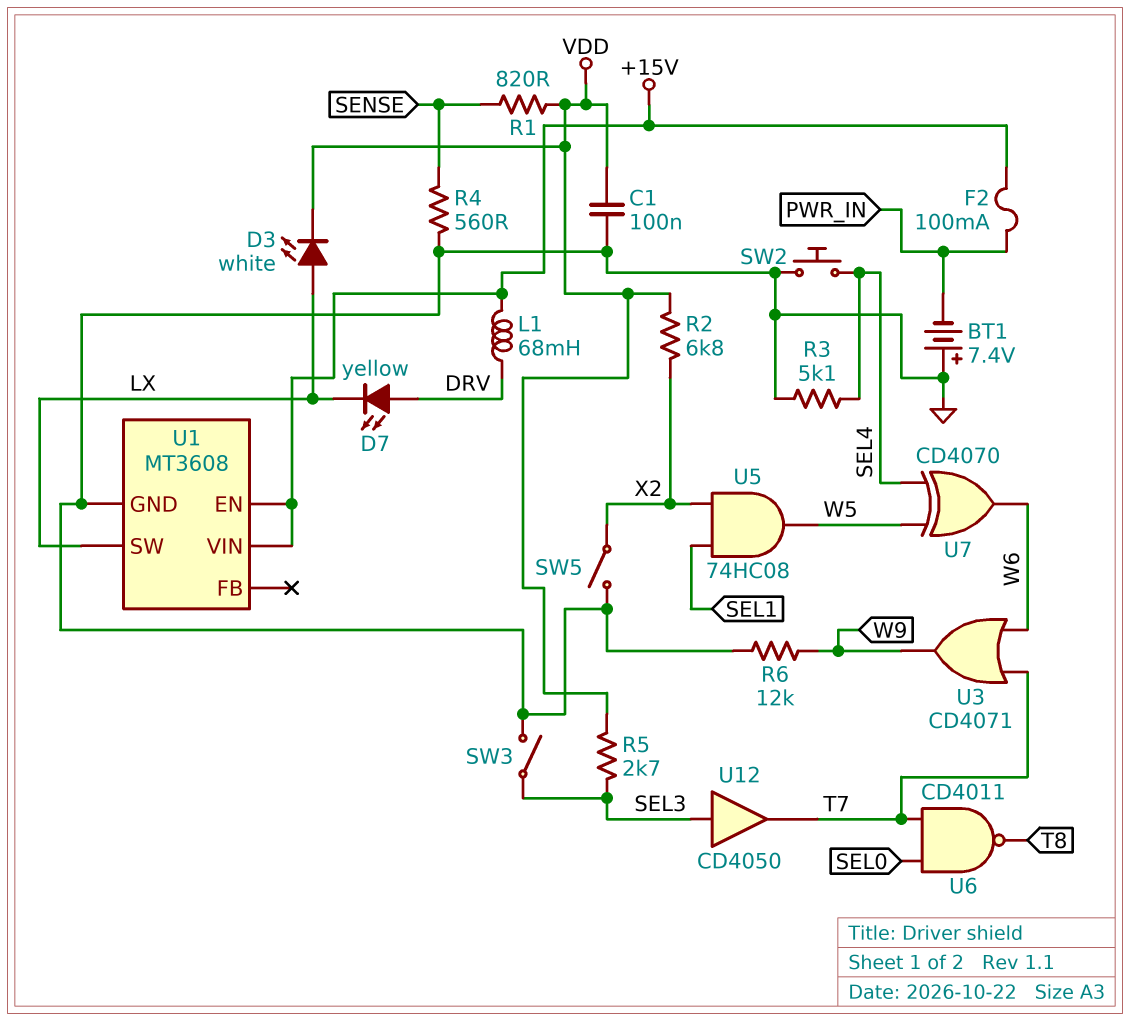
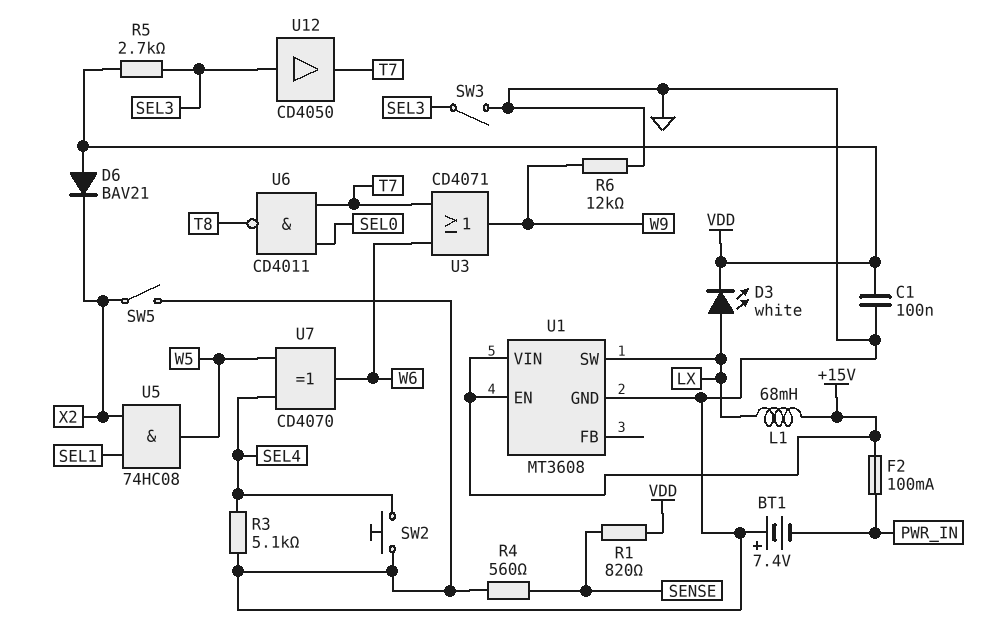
D6: none -> diode BAV21 (A VDD, K X2)
D7: LED yellow (A DRV, K LX) -> none
L1: 68mH (+15V, DRV) -> 68mH (+15V, LX)
R2: 6.8k (VDD, X2) -> none

